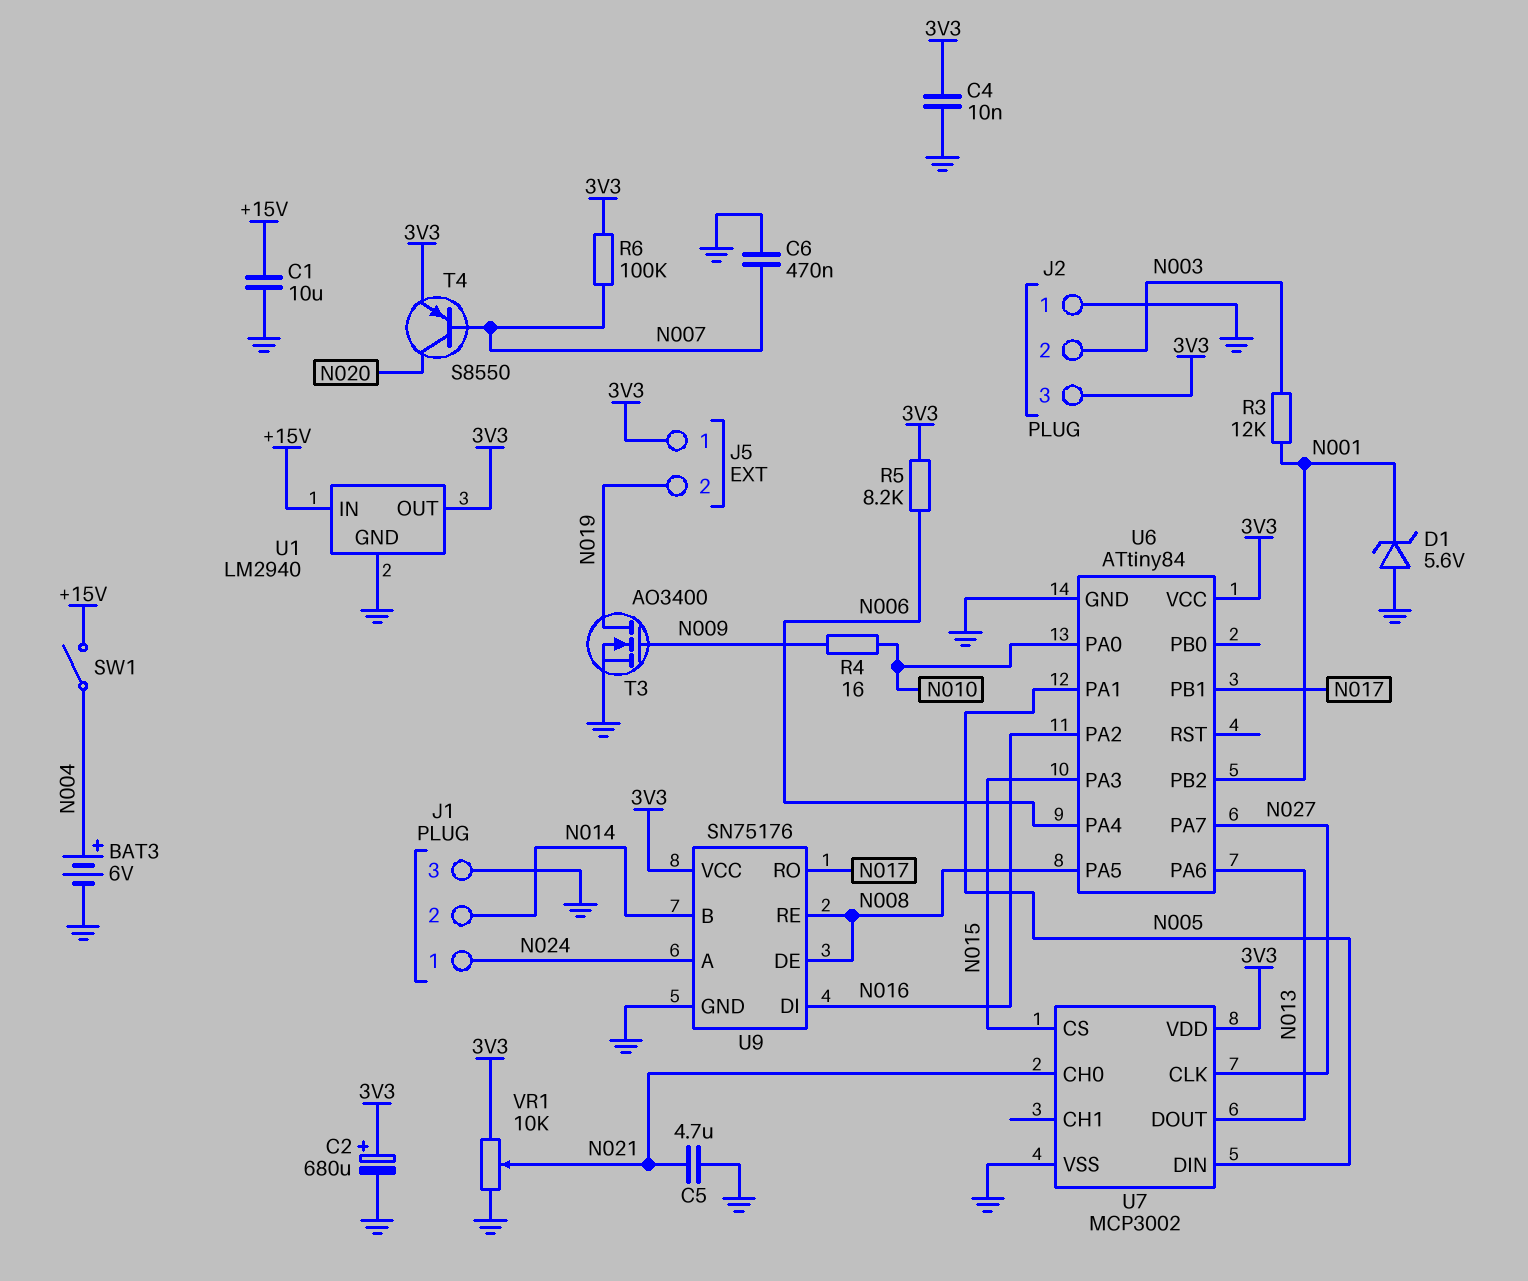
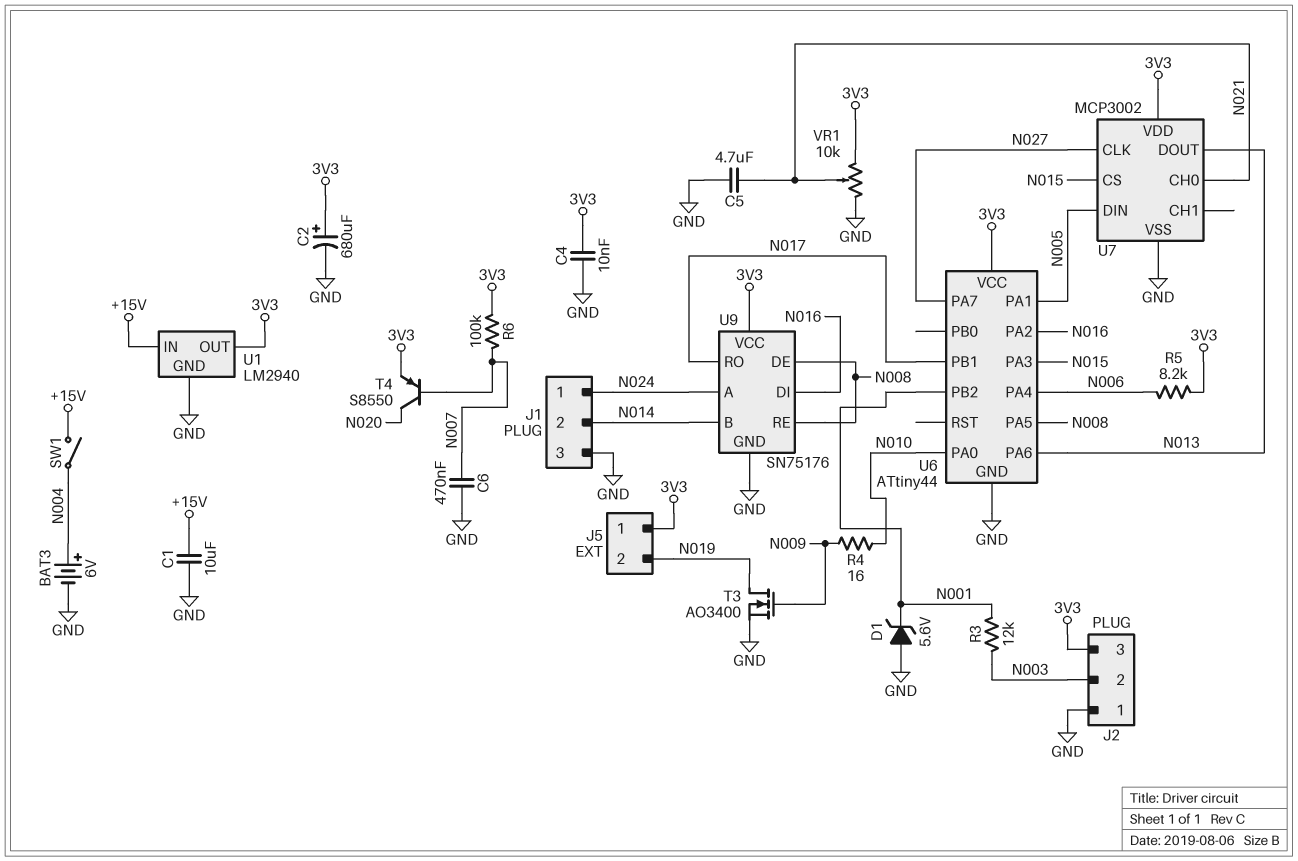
U6: ATtiny84 -> ATtiny44

